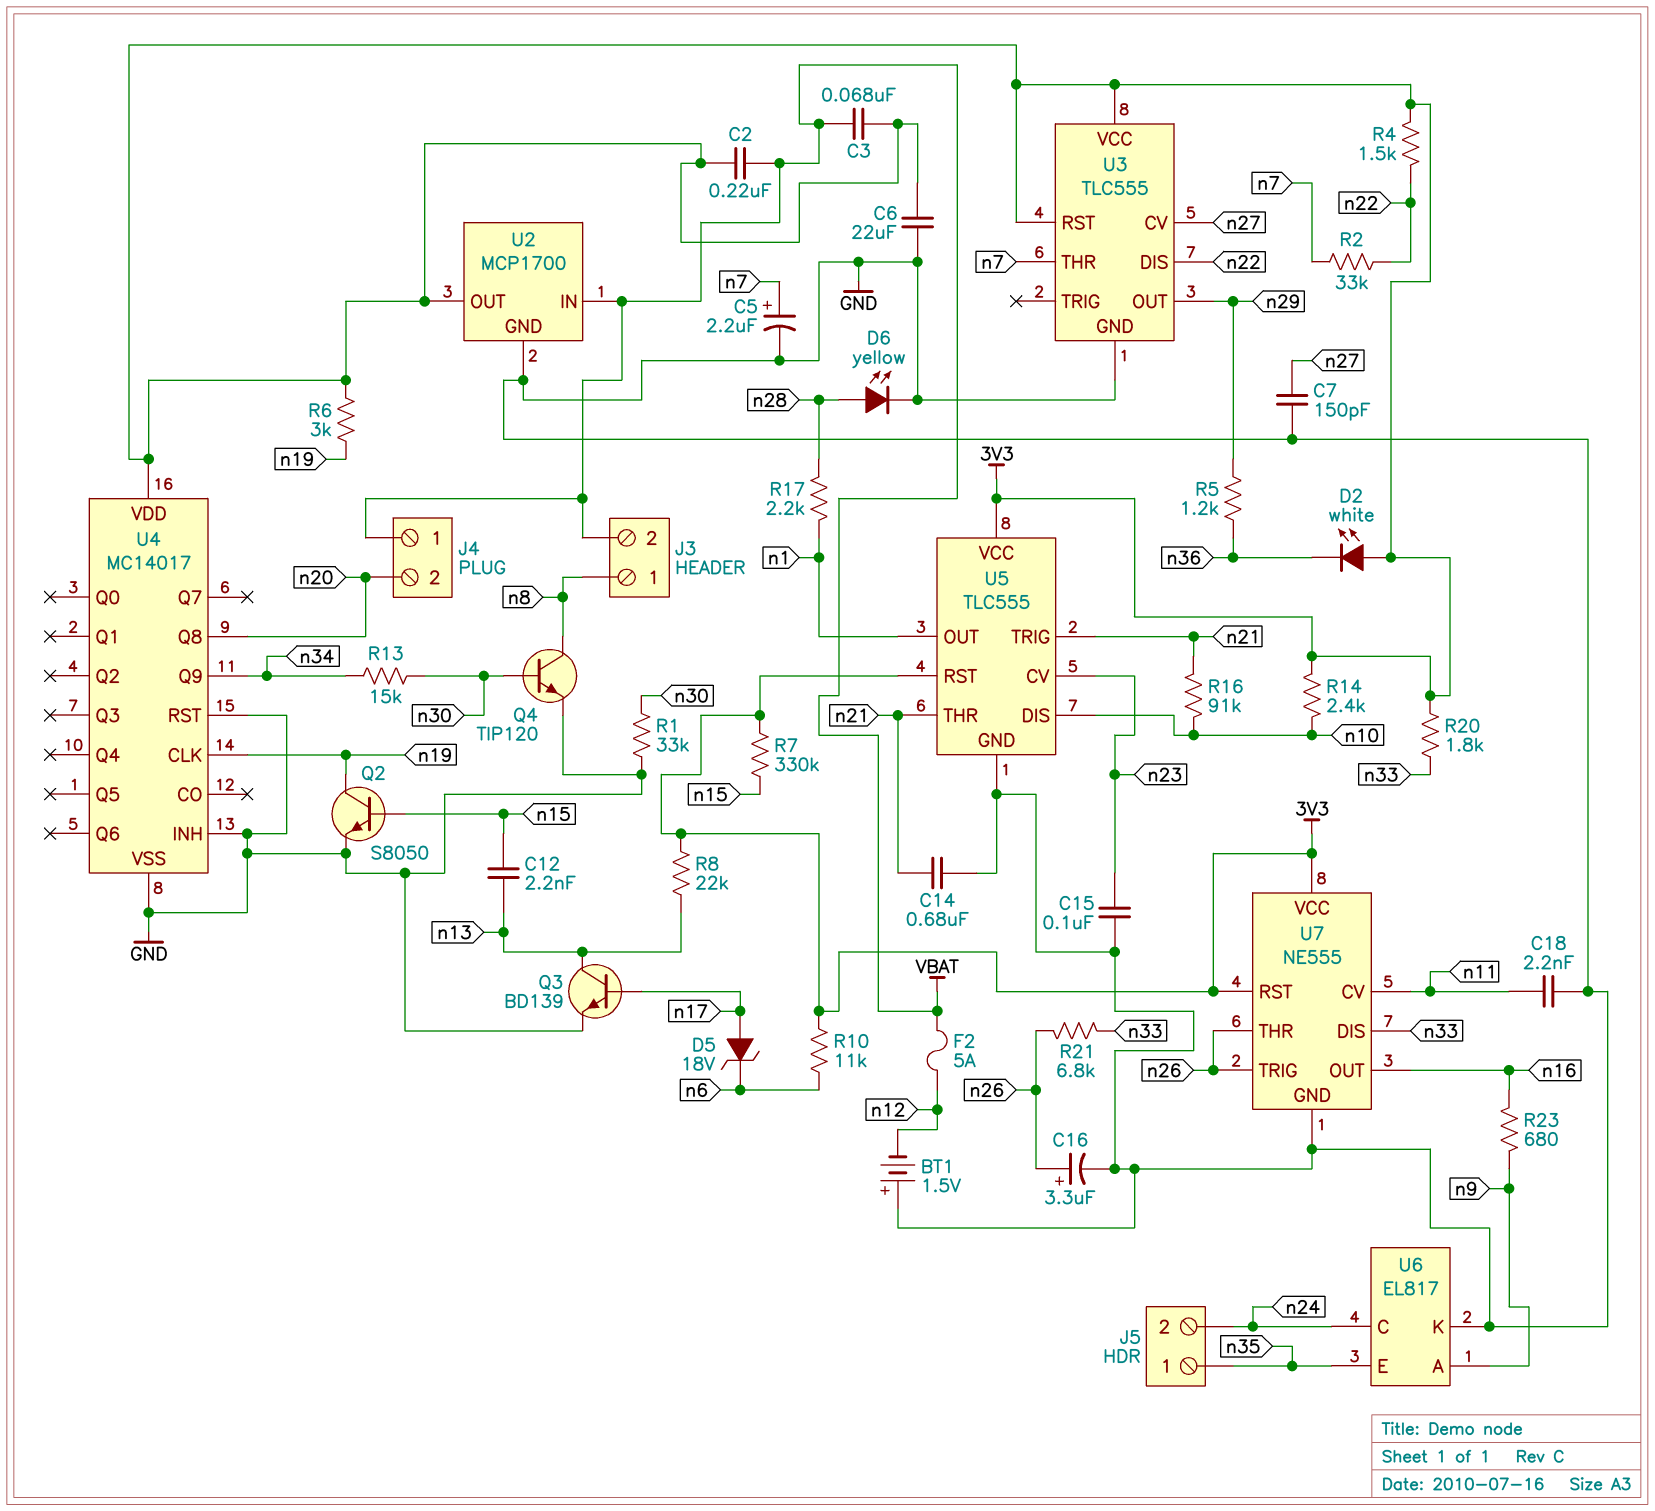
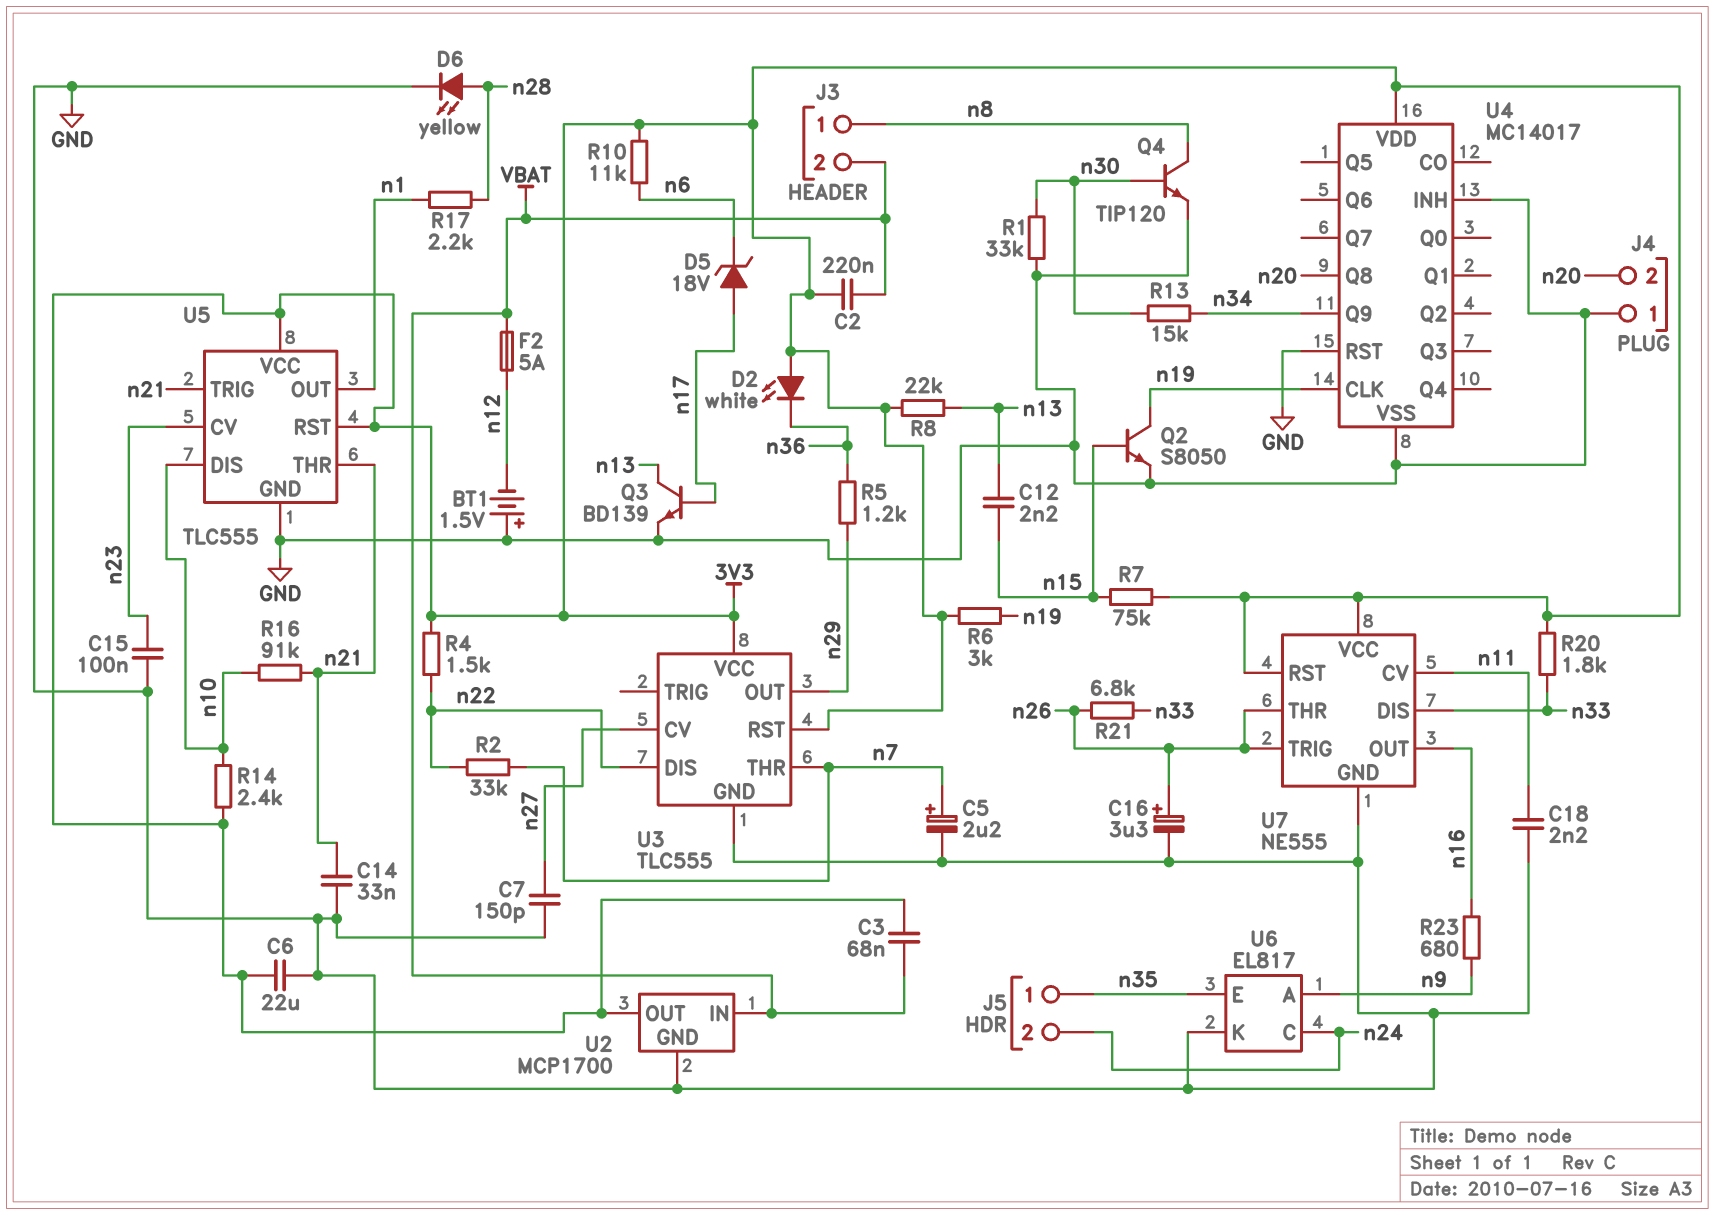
C14: 680nF (GND, n21) -> 33nF (GND, n21)
J4 pin 1: VBAT -> GND
R7: 330k (3V3, n15) -> 75k (3V3, n15)

